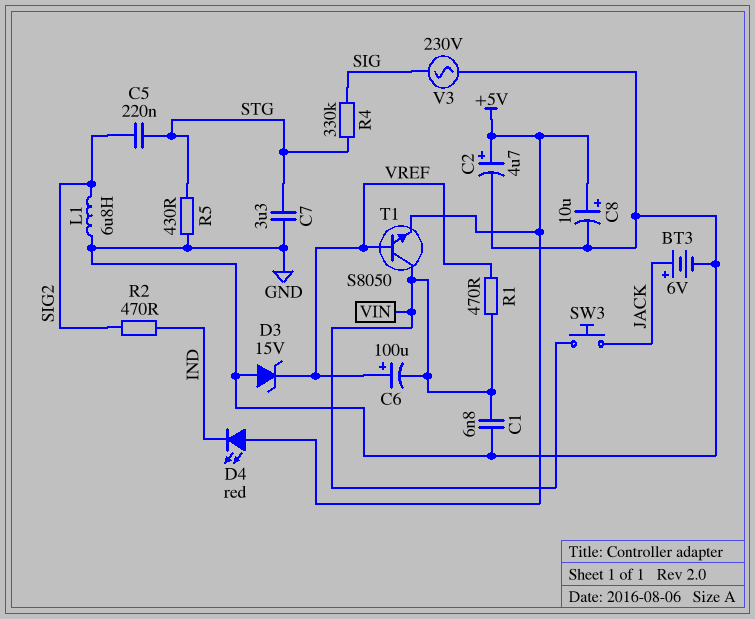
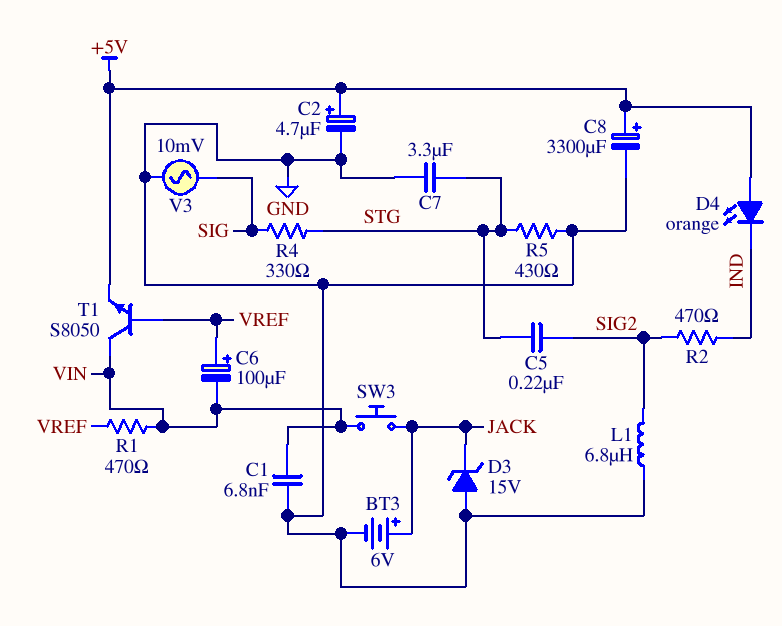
C8: 10uF (plus +5V, minus GND) -> 3300uF (plus +5V, minus GND)
D3: zener 15V (A GND, K VREF) -> zener 15V (A GND, K JACK)
D4: LED red (A +5V, K IND) -> LED orange (A +5V, K IND)
R4: 330k (SIG, STG) -> 330 (SIG, STG)
V3: AC 230V (GND, SIG) -> AC 10mV (GND, SIG)

